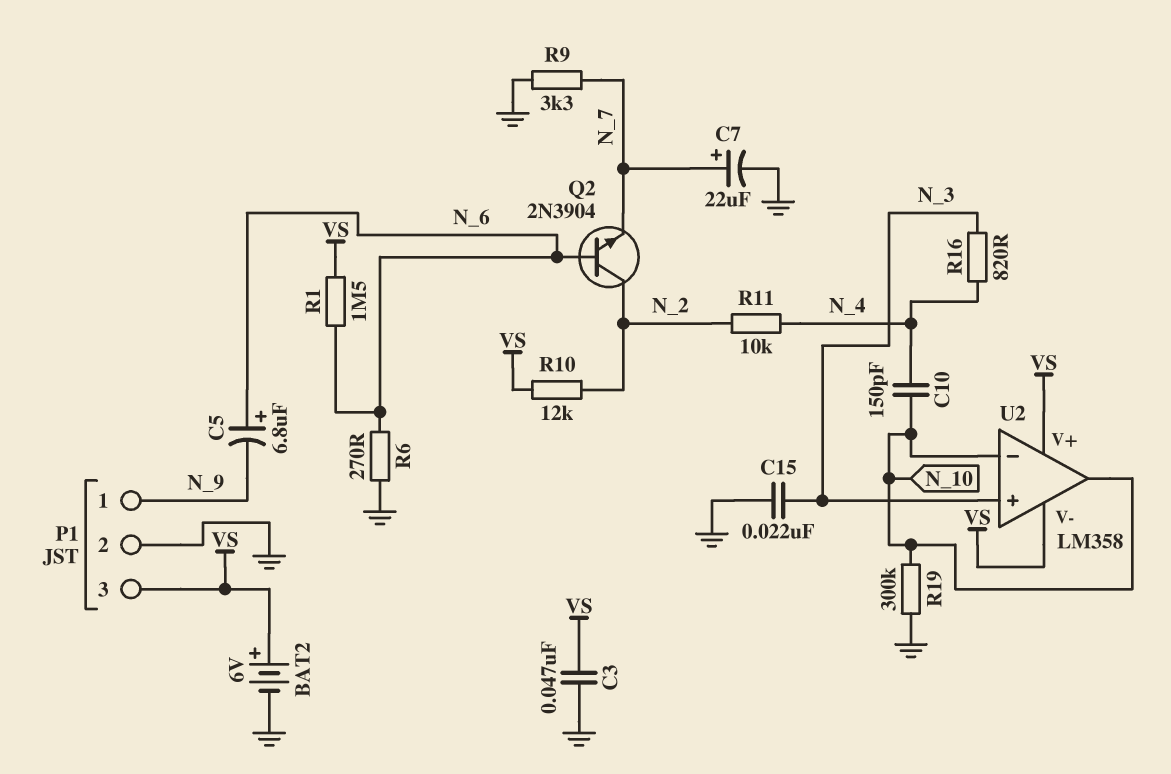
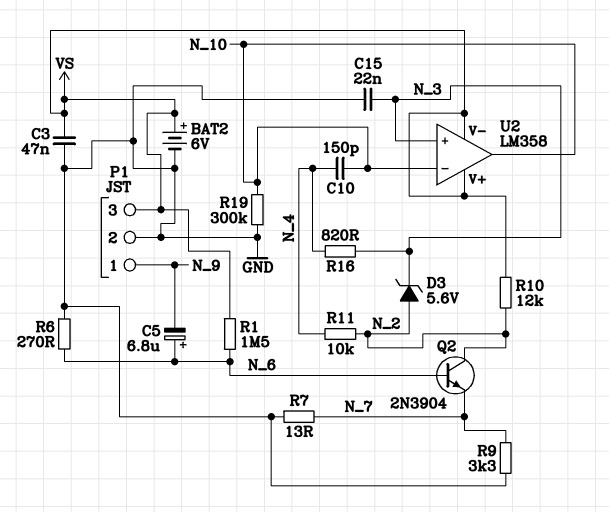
C7: 22uF (plus N_7, minus GND) -> none
D3: none -> zener 5.6V (A N_2, K N_3)
R7: none -> 13 (GND, N_7)

